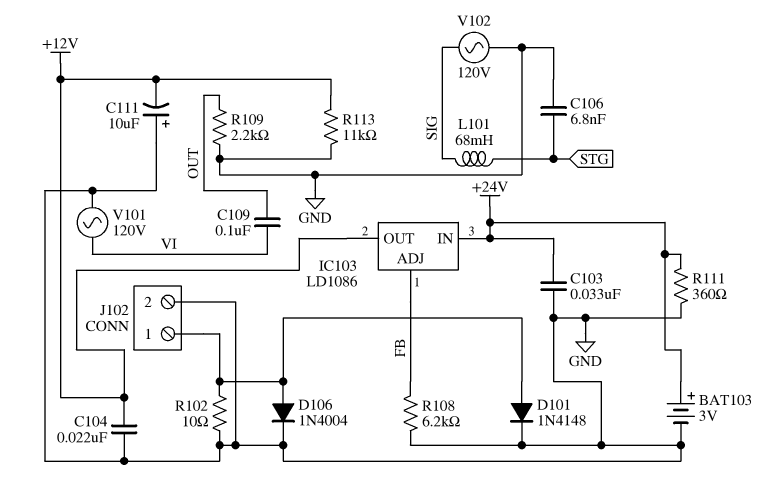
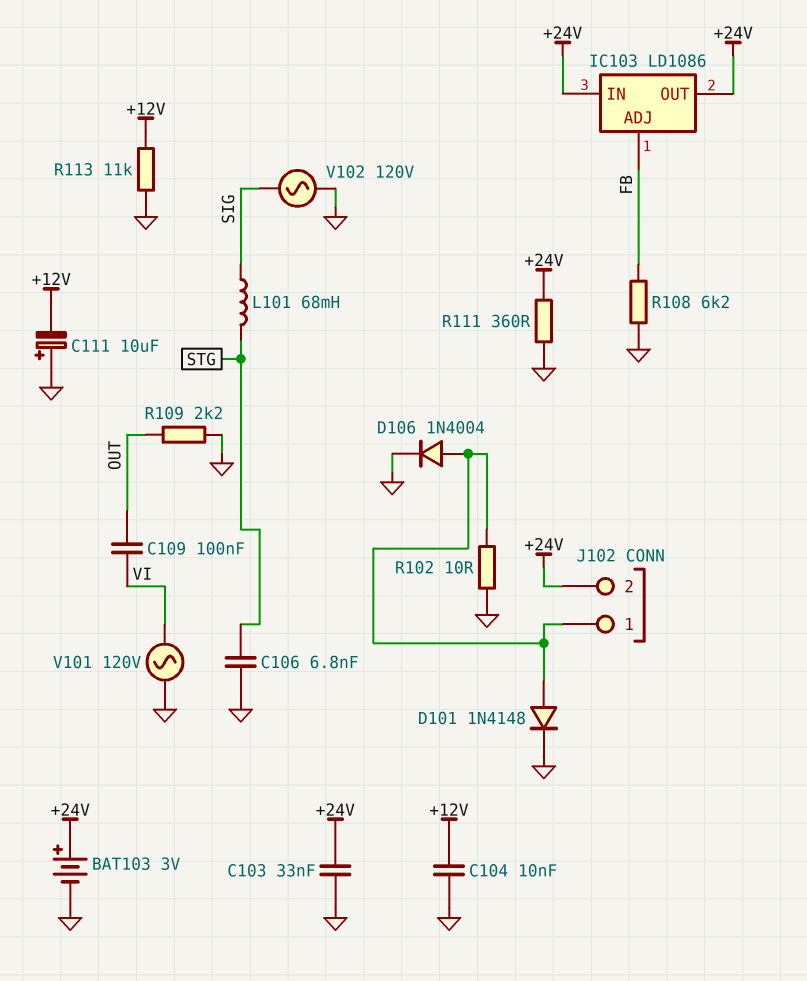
C104: 22nF (+12V, GND) -> 10nF (+12V, GND)
IC103 pin OUT: +12V -> +24V
J102 pin 2: GND -> +24V

